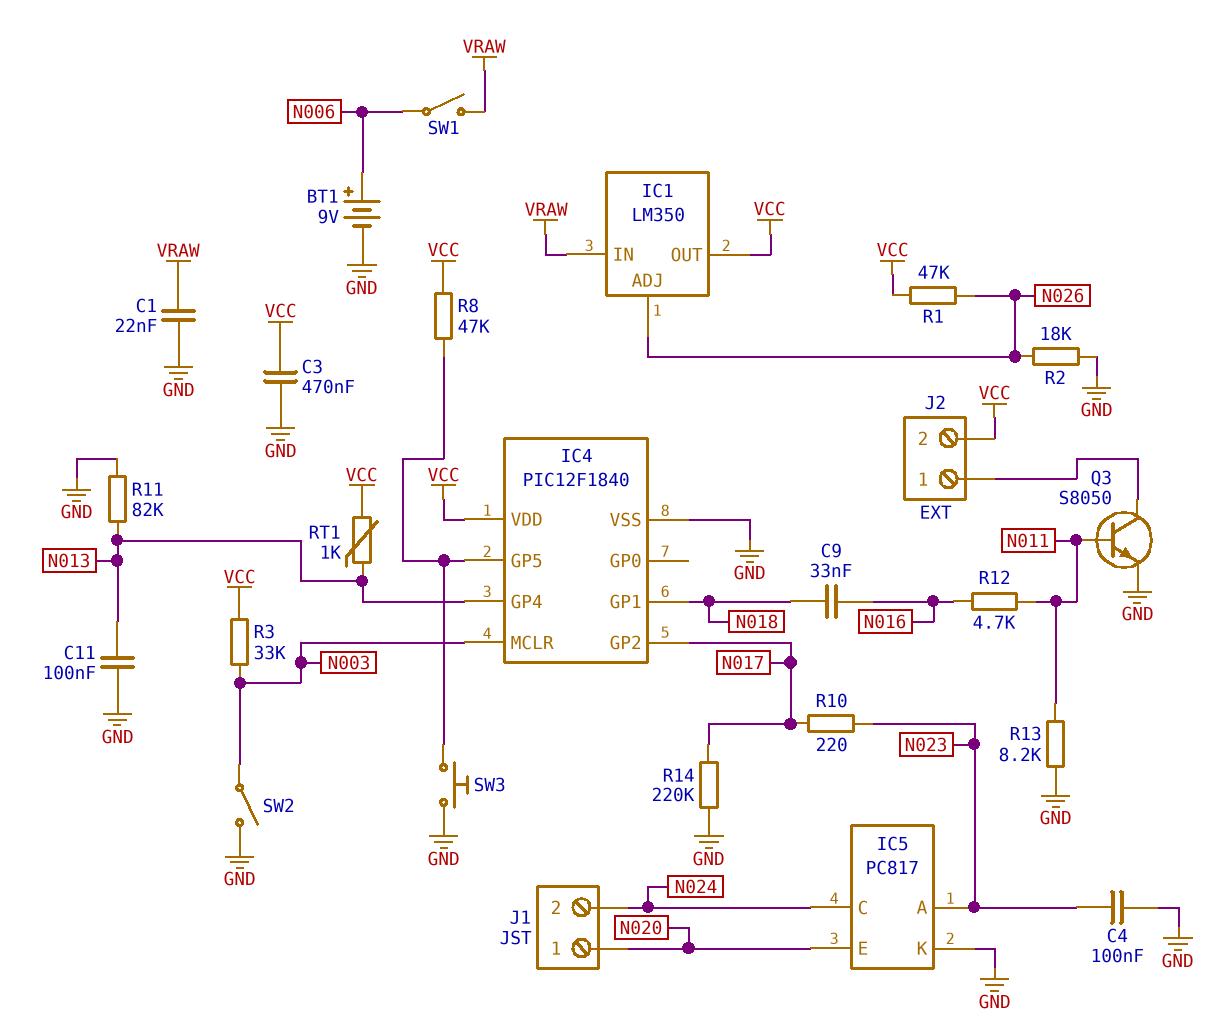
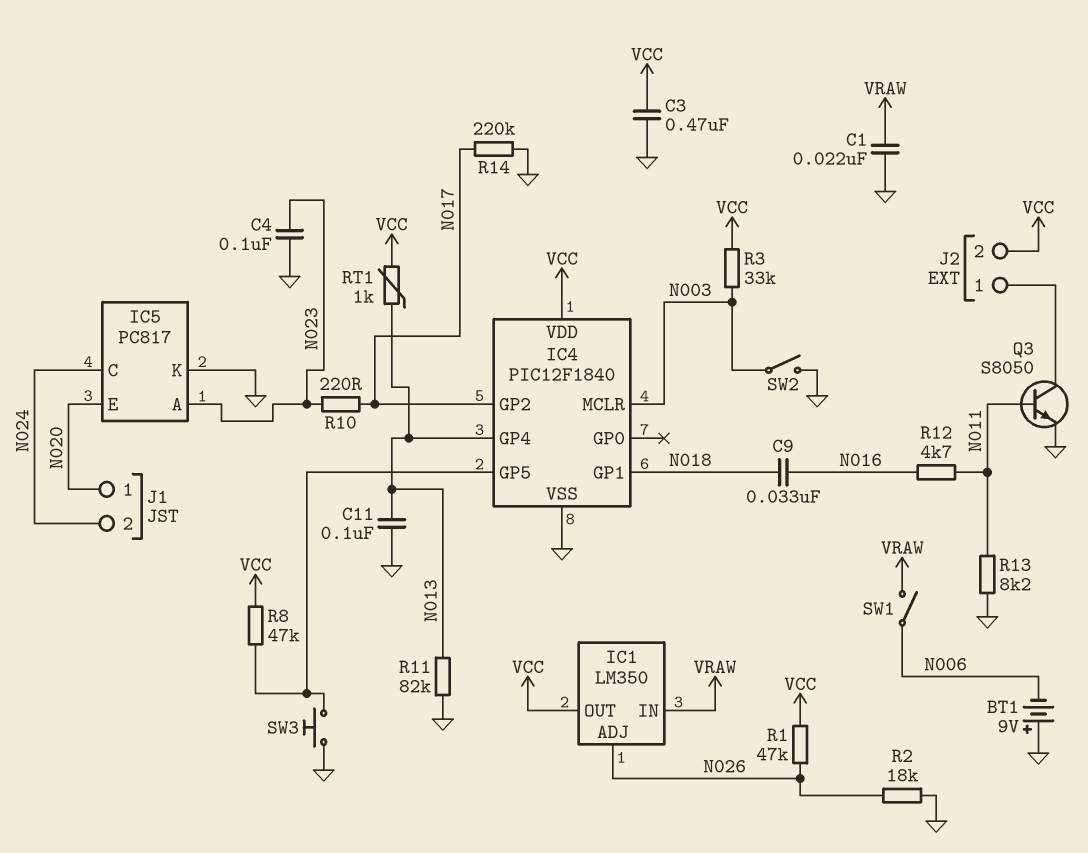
BT1: 9V (plus N006, minus GND) -> 9V (plus GND, minus N006)

